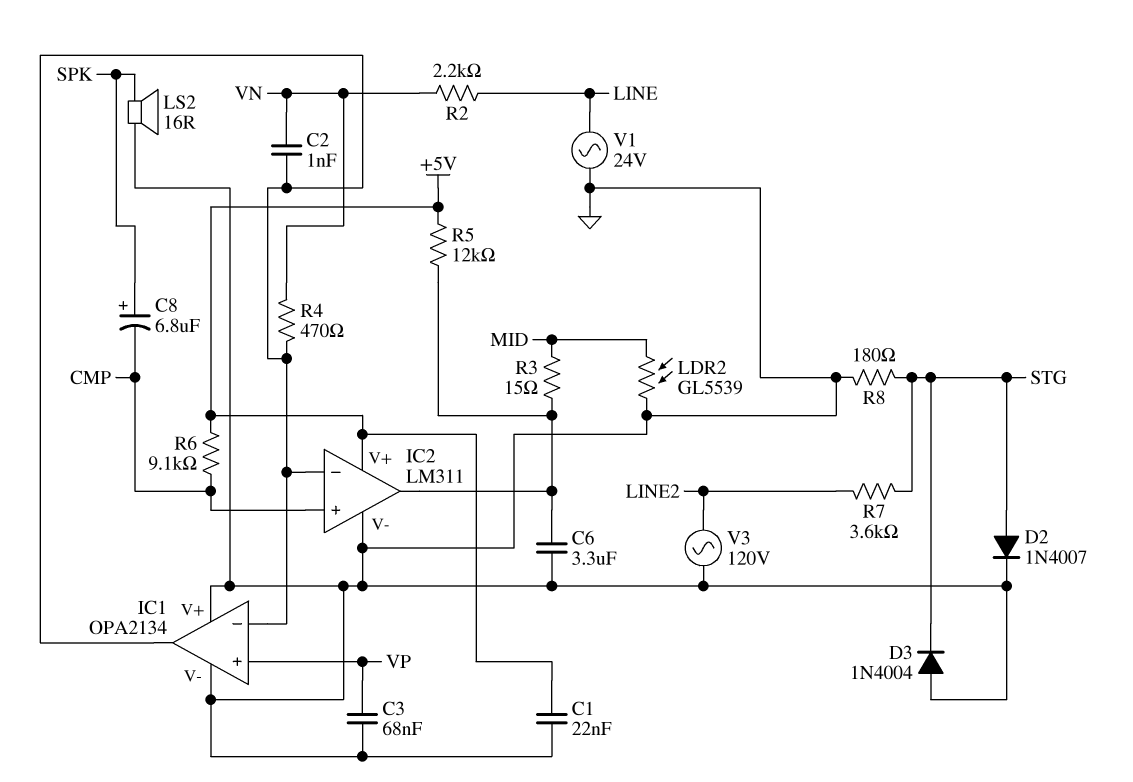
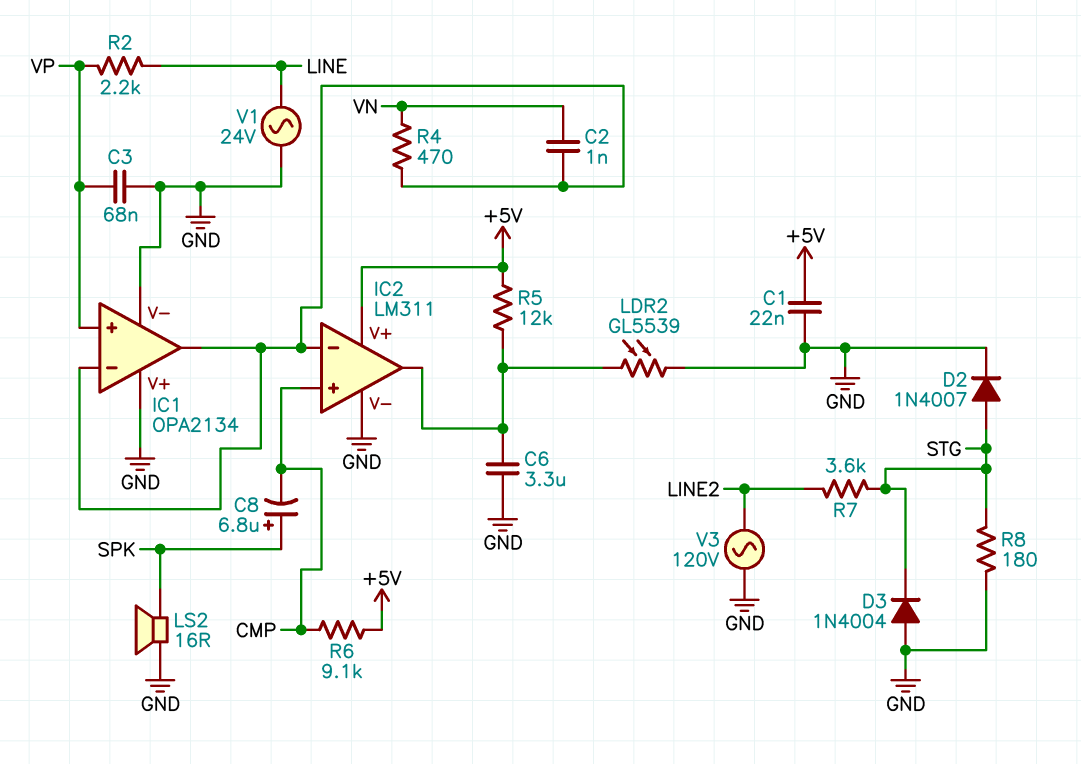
LDR2: GL5539 (GND, MID) -> GL5539 (GND, IC2/out)
R2: 2.2k (LINE, VN) -> 2.2k (LINE, VP)
R3: 15 (IC2/out, MID) -> none

